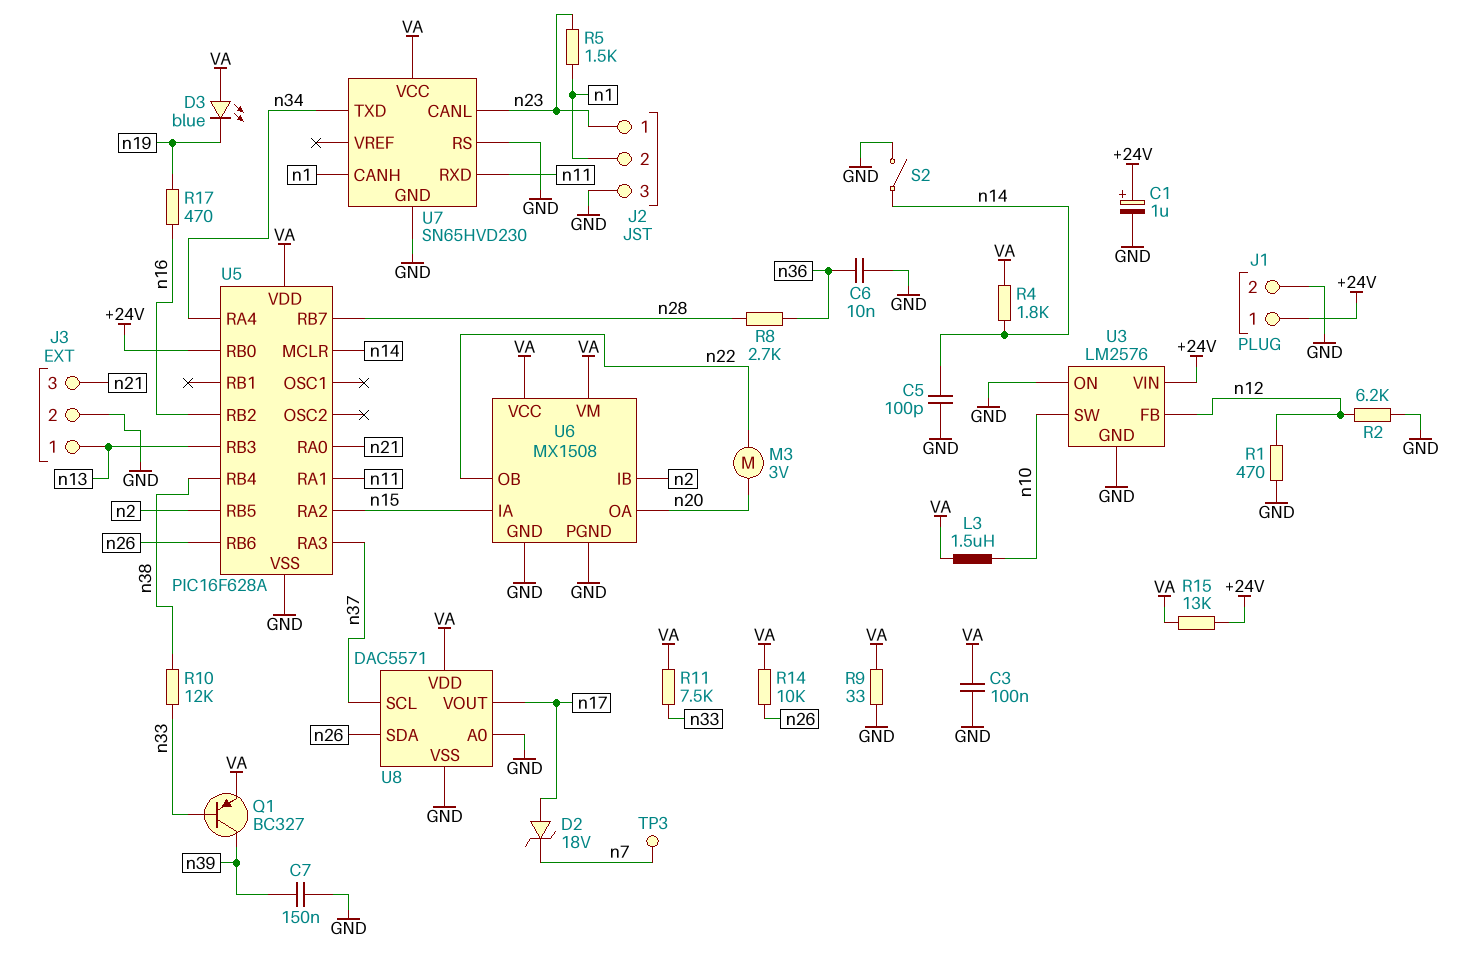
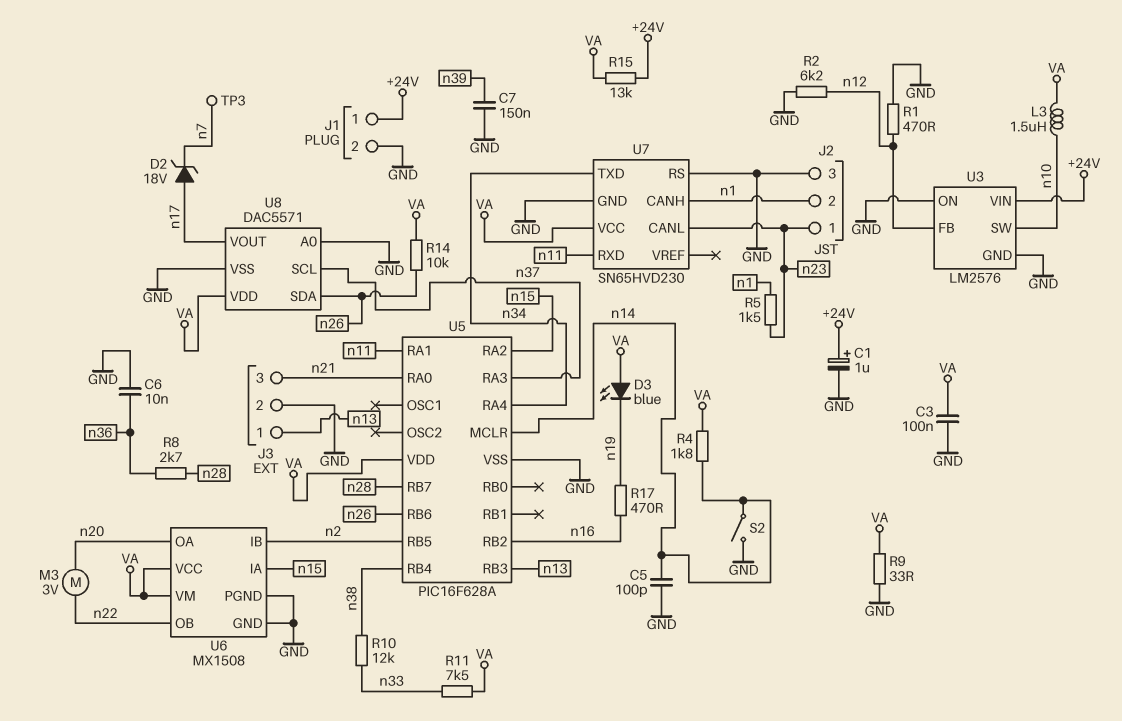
Q1: PNP BC327 (B n33, C n39, E VA) -> none
U5 pin RB0: +24V -> none

